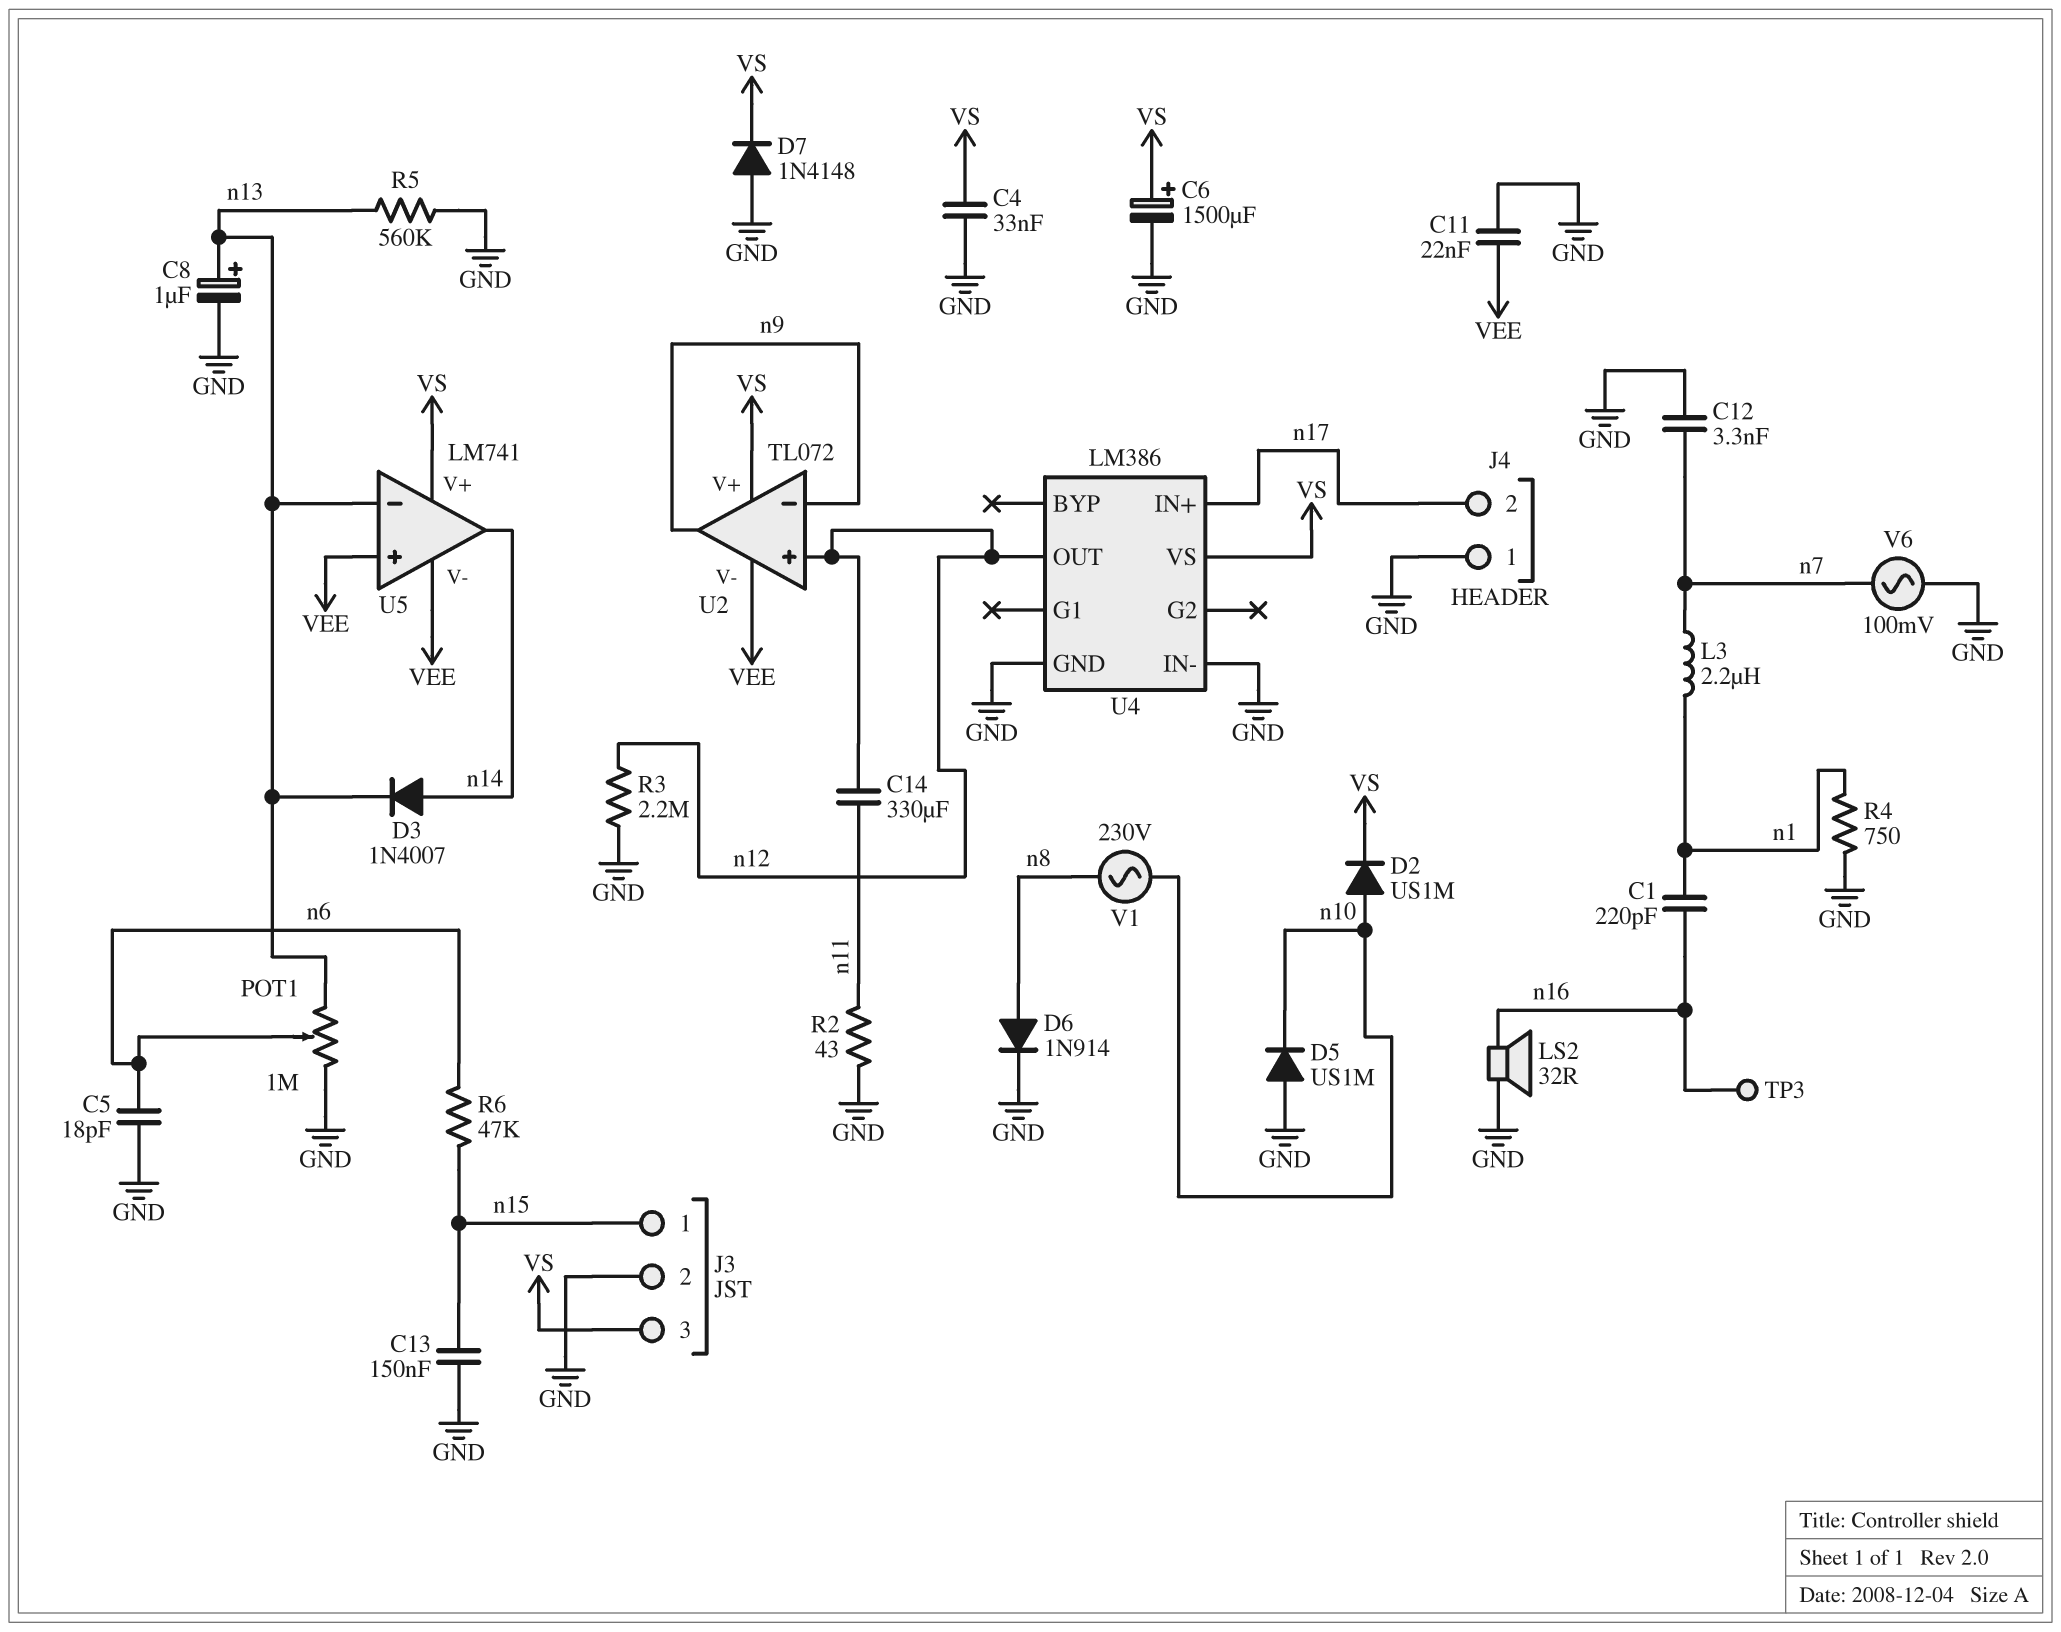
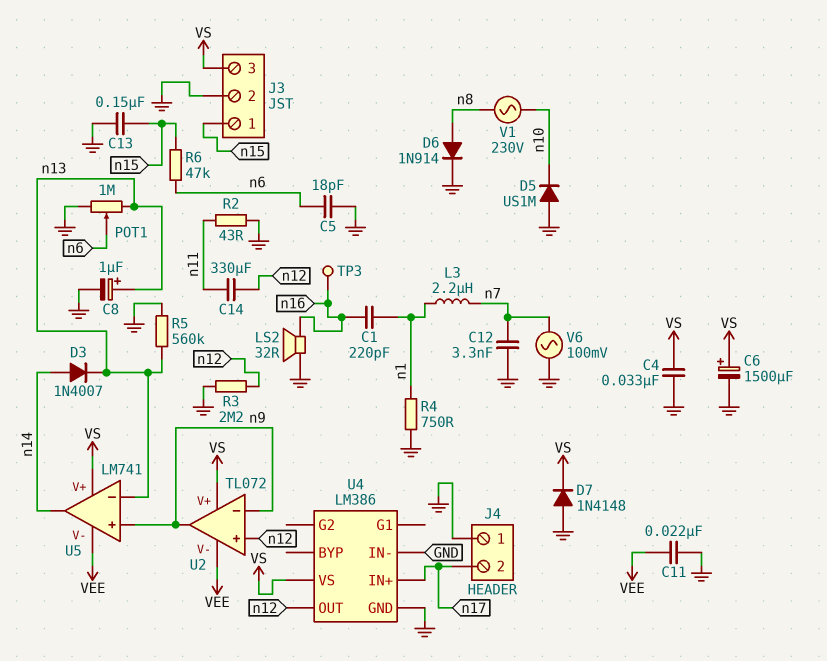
D2: diode US1M (A n10, K VS) -> none
U5 pin in+: VEE -> n9

